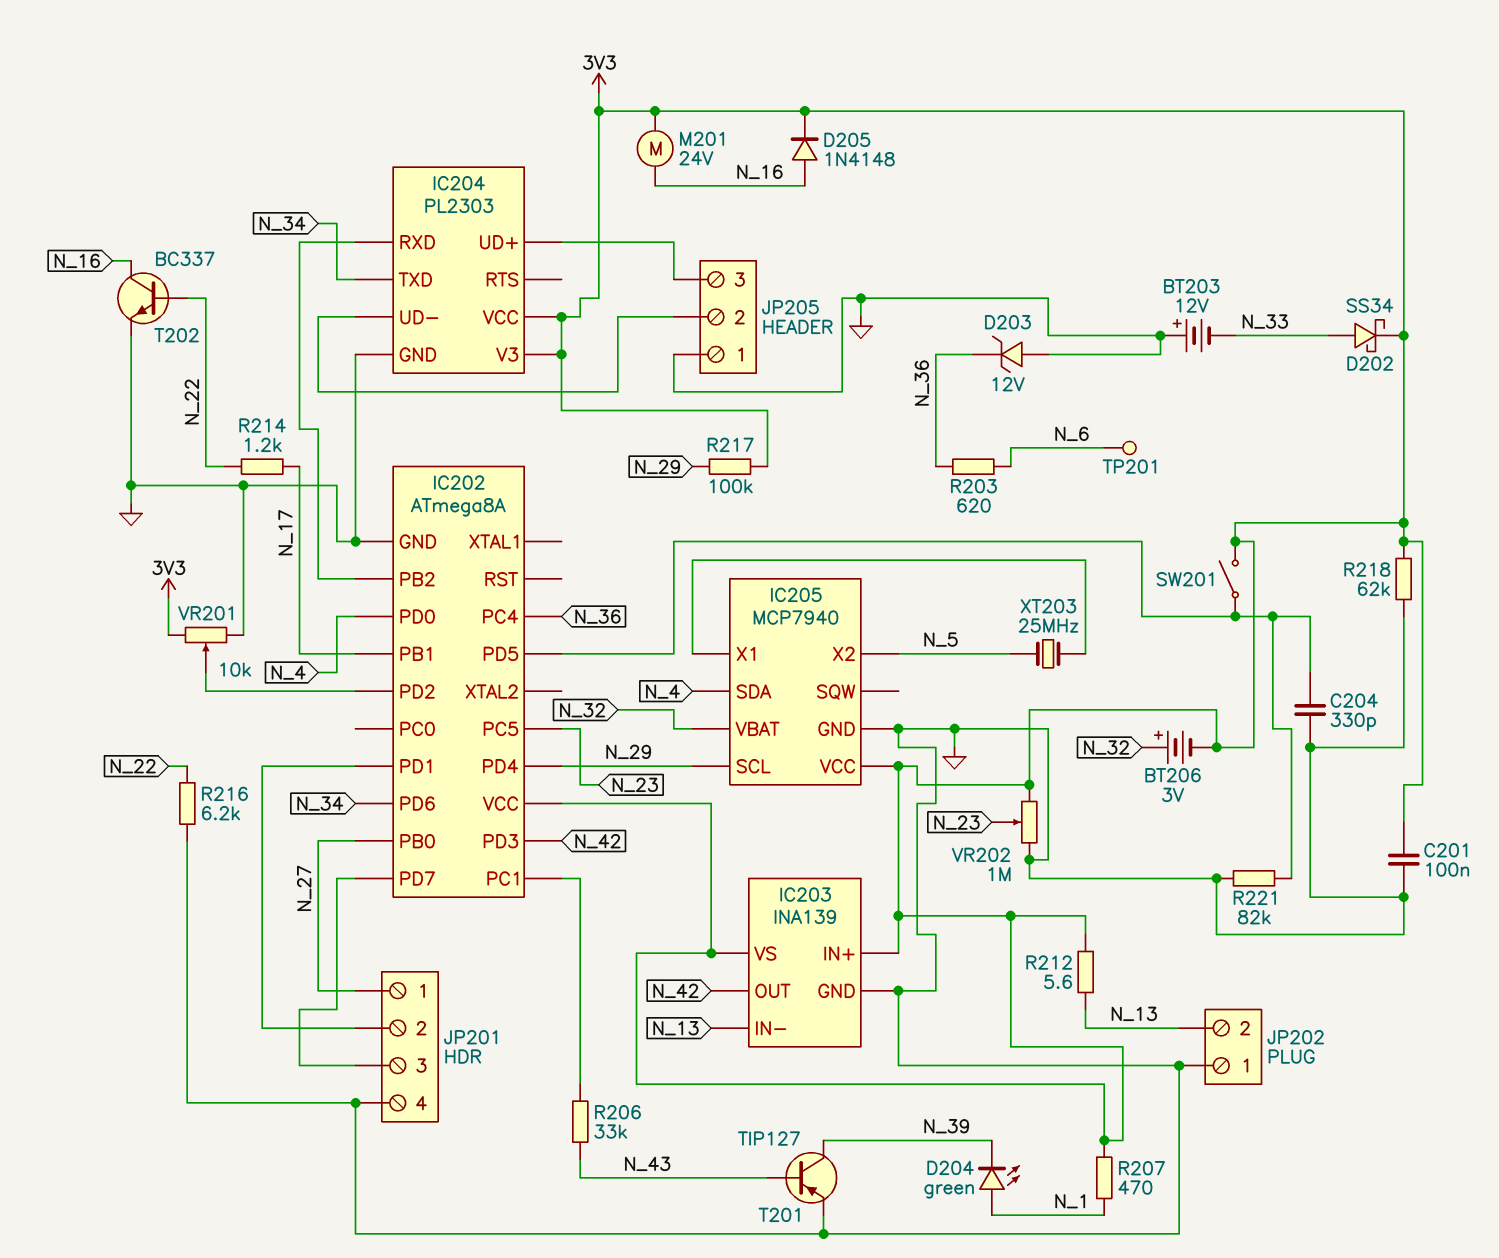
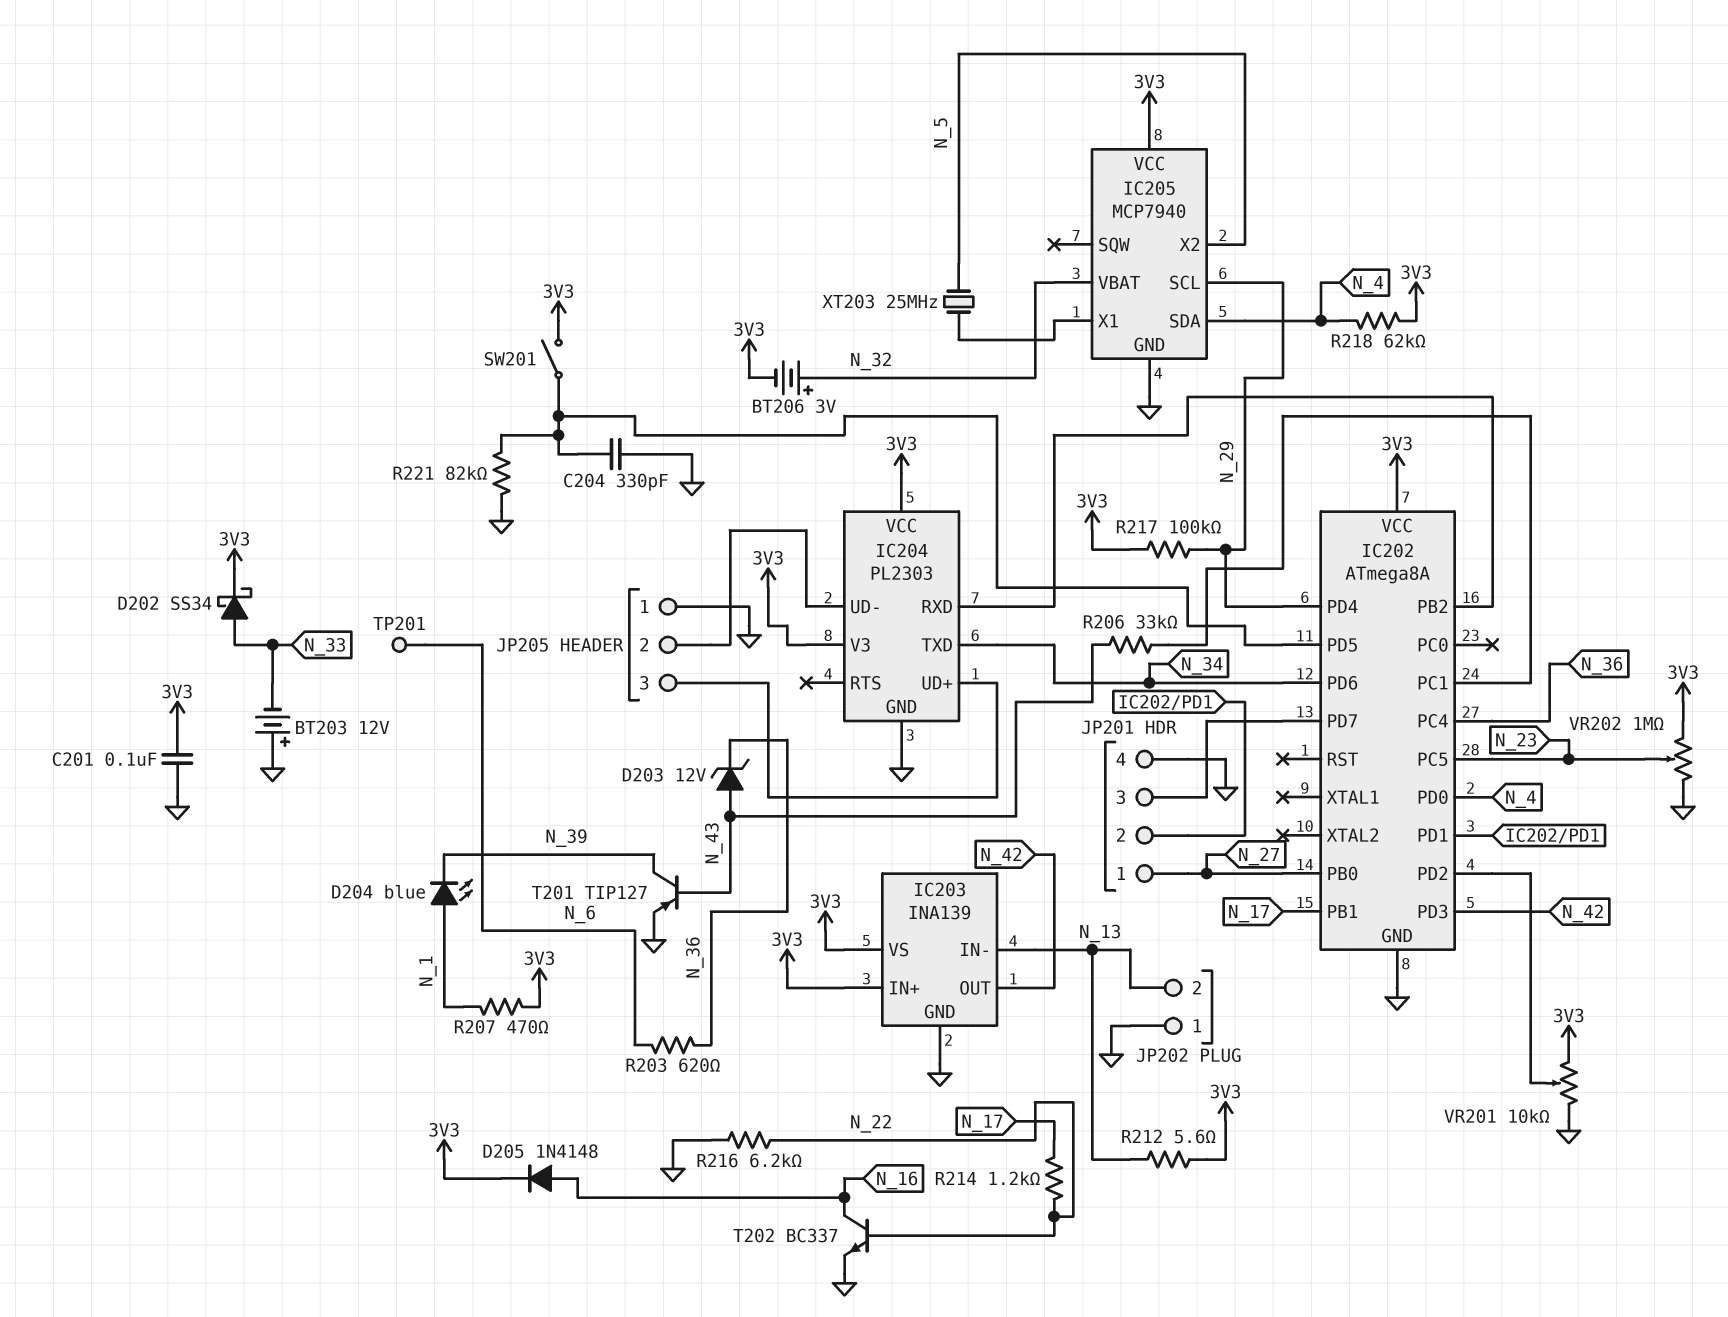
D203: zener 12V (A GND, K N_36) -> zener 12V (A N_43, K N_36)
D204: LED green (A N_1, K N_39) -> LED blue (A N_1, K N_39)
M201: motor 24V (3V3, N_16) -> none
R218: 62k (3V3, GND) -> 62k (3V3, N_4)

